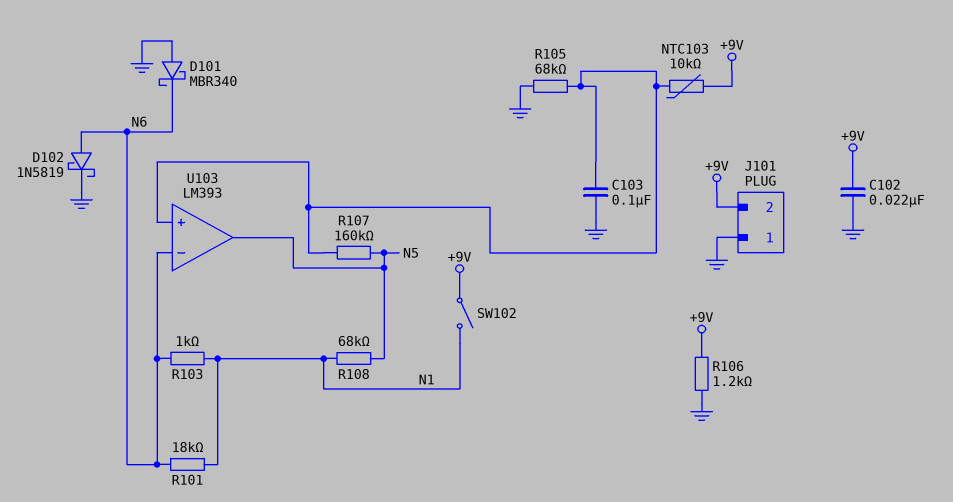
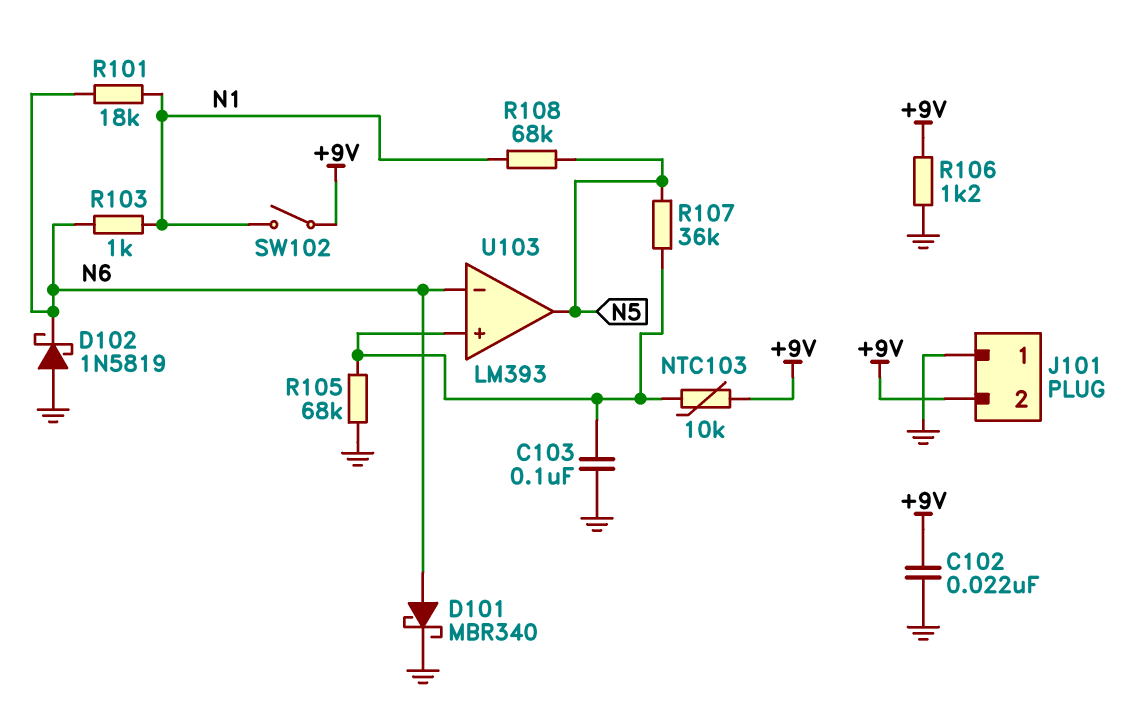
D101: schottky MBR340 (A GND, K N6) -> schottky MBR340 (A N6, K GND)
D102: schottky 1N5819 (A N6, K GND) -> schottky 1N5819 (A GND, K N6)
R107: 160k (N5, U103/in+) -> 36k (N5, U103/in+)

